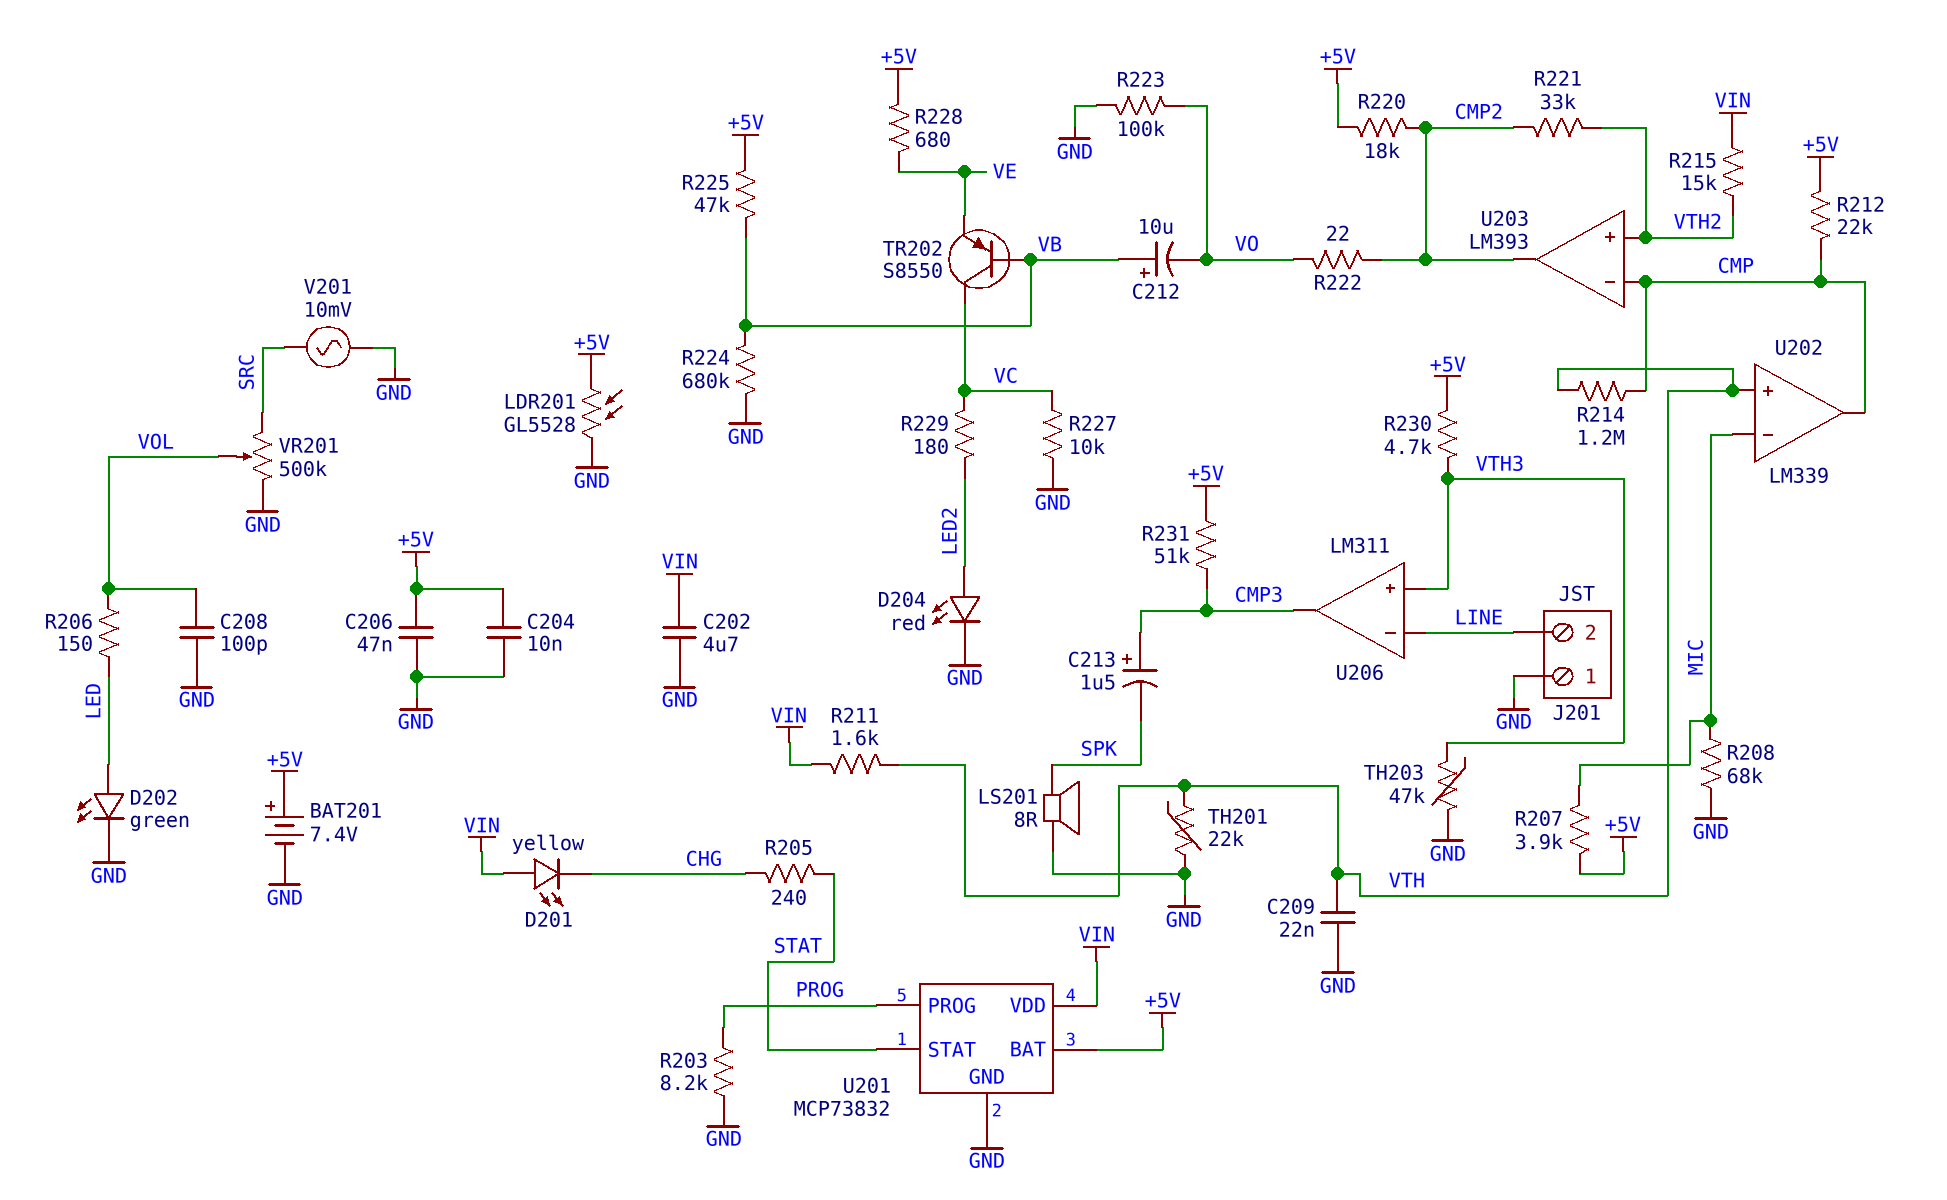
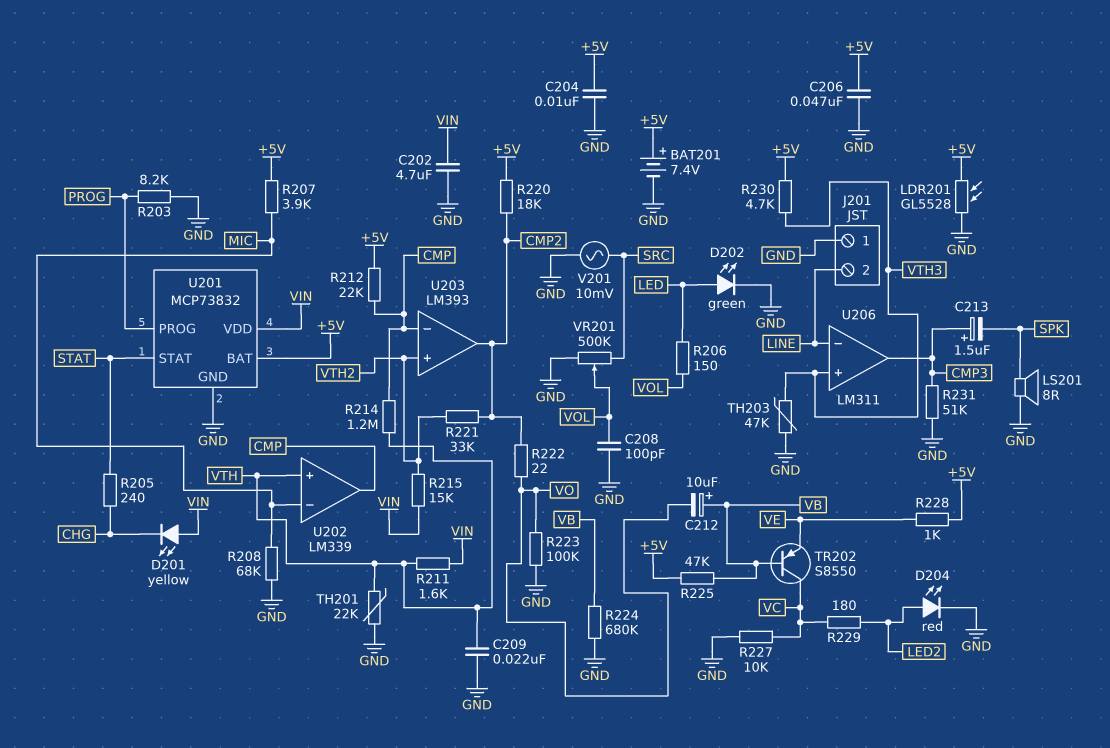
R228: 680 (+5V, VE) -> 1k (+5V, VE)
R231: 51k (+5V, CMP3) -> 51k (CMP3, GND)

